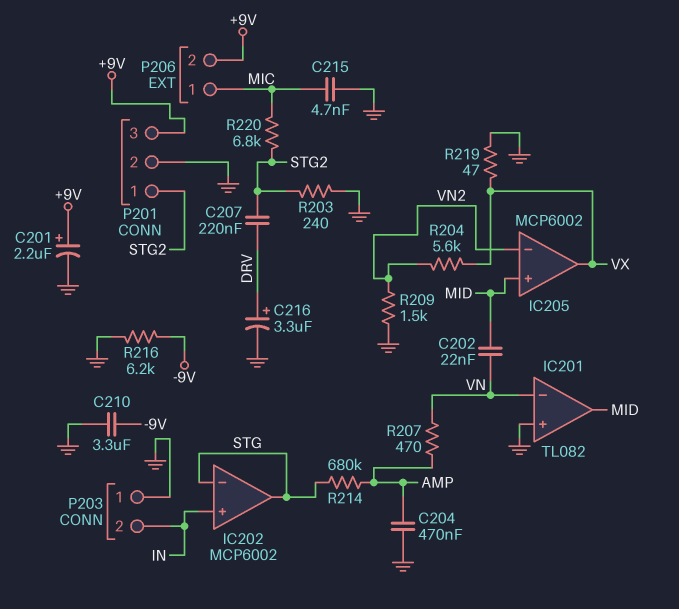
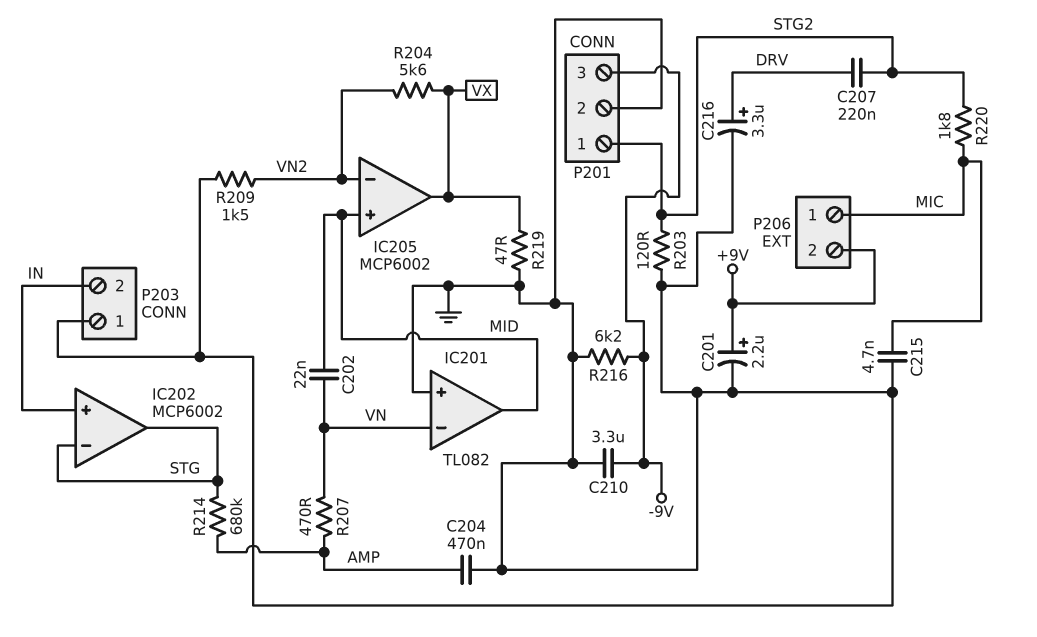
P201 pin 3: +9V -> -9V
R203: 240 (GND, STG2) -> 120 (GND, STG2)
R220: 6.8k (MIC, STG2) -> 1.8k (MIC, STG2)

